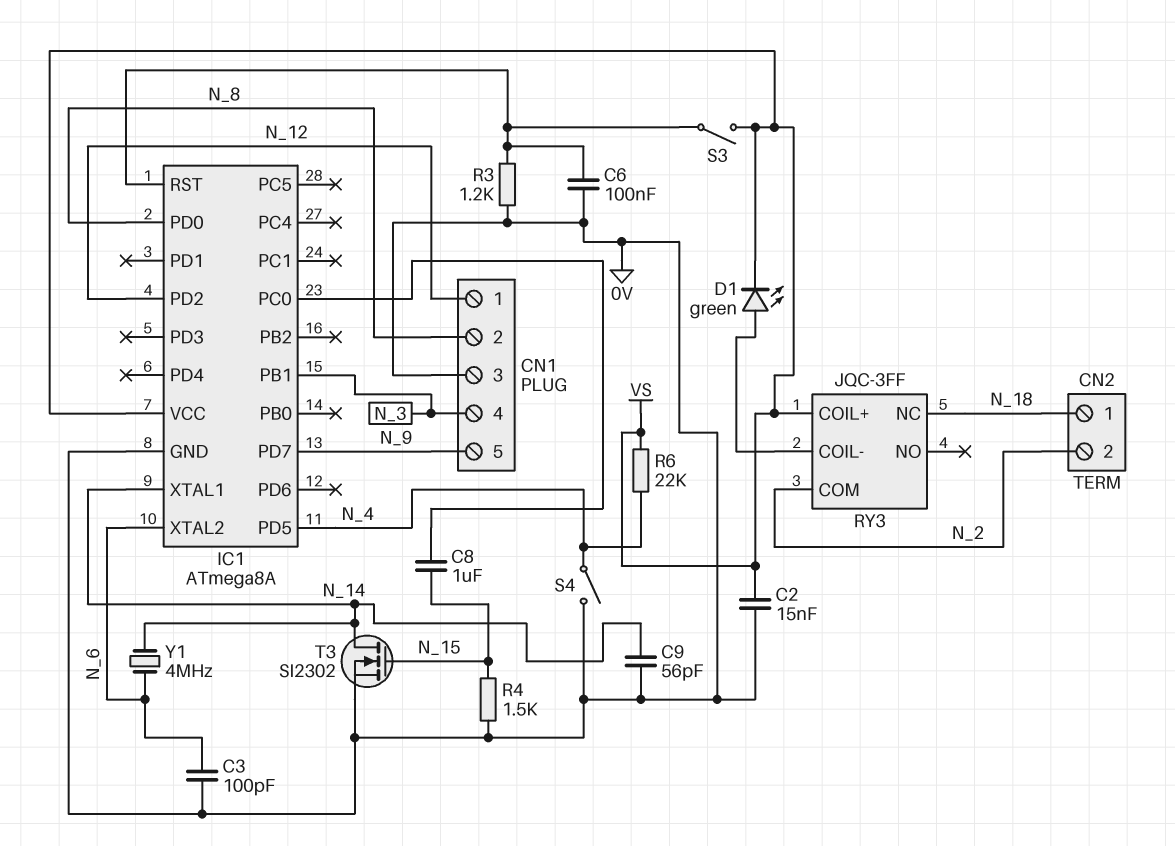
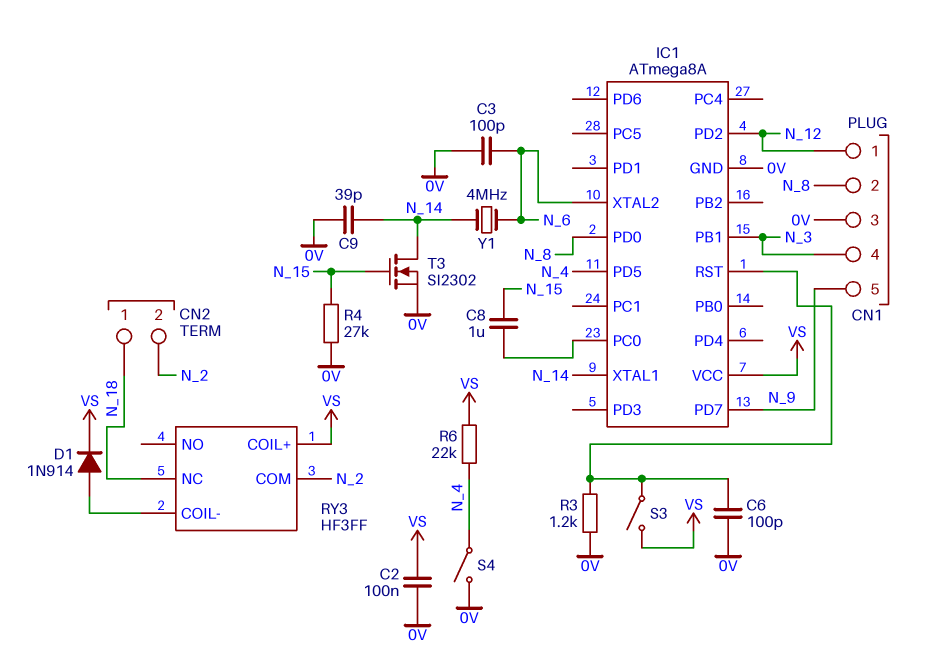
C2: 15nF (0V, VS) -> 100nF (0V, VS)
C6: 100nF (0V, IC1/RST) -> 100pF (0V, IC1/RST)
C9: 56pF (0V, N_14) -> 39pF (0V, N_14)
D1: LED green (A RY3/COIL-, K VS) -> diode 1N914 (A RY3/COIL-, K VS)
R4: 1.5k (0V, N_15) -> 27k (0V, N_15)
RY3: JQC-3FF -> HF3FF

